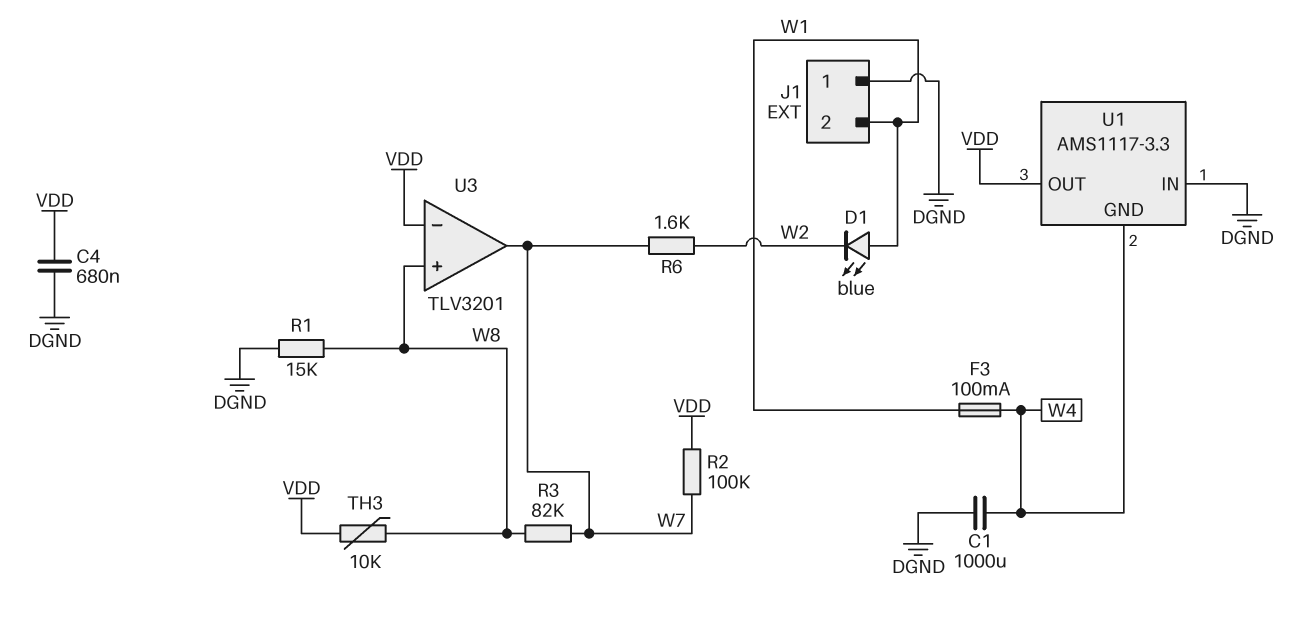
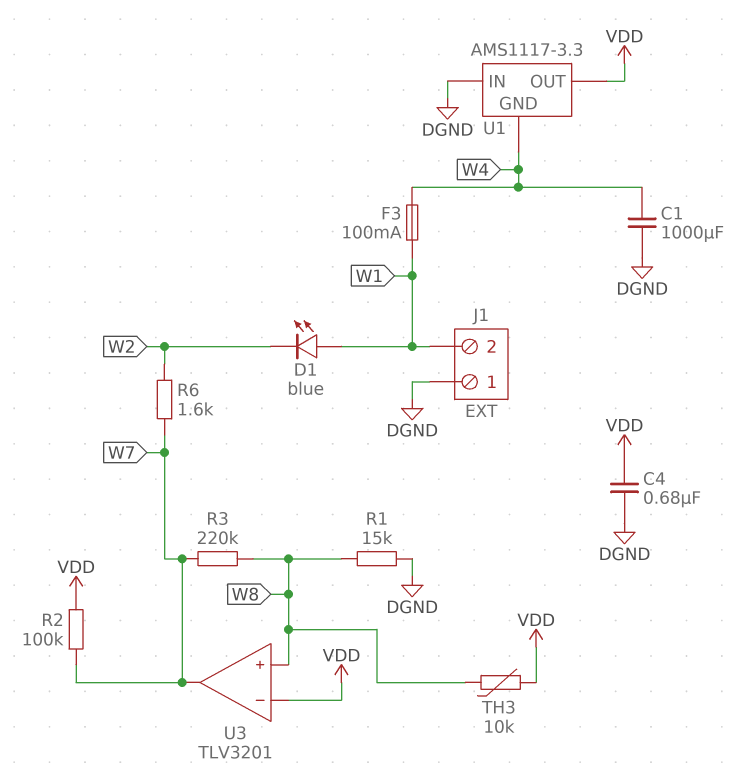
R3: 82k (W7, W8) -> 220k (W7, W8)

